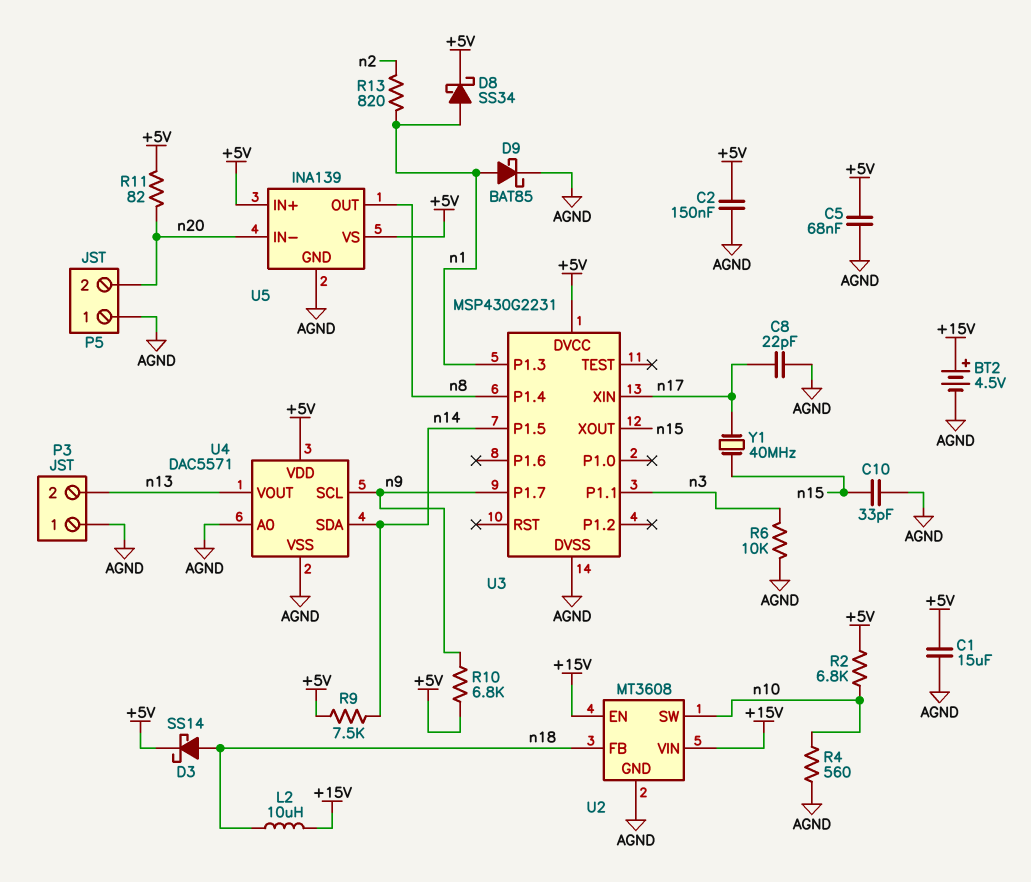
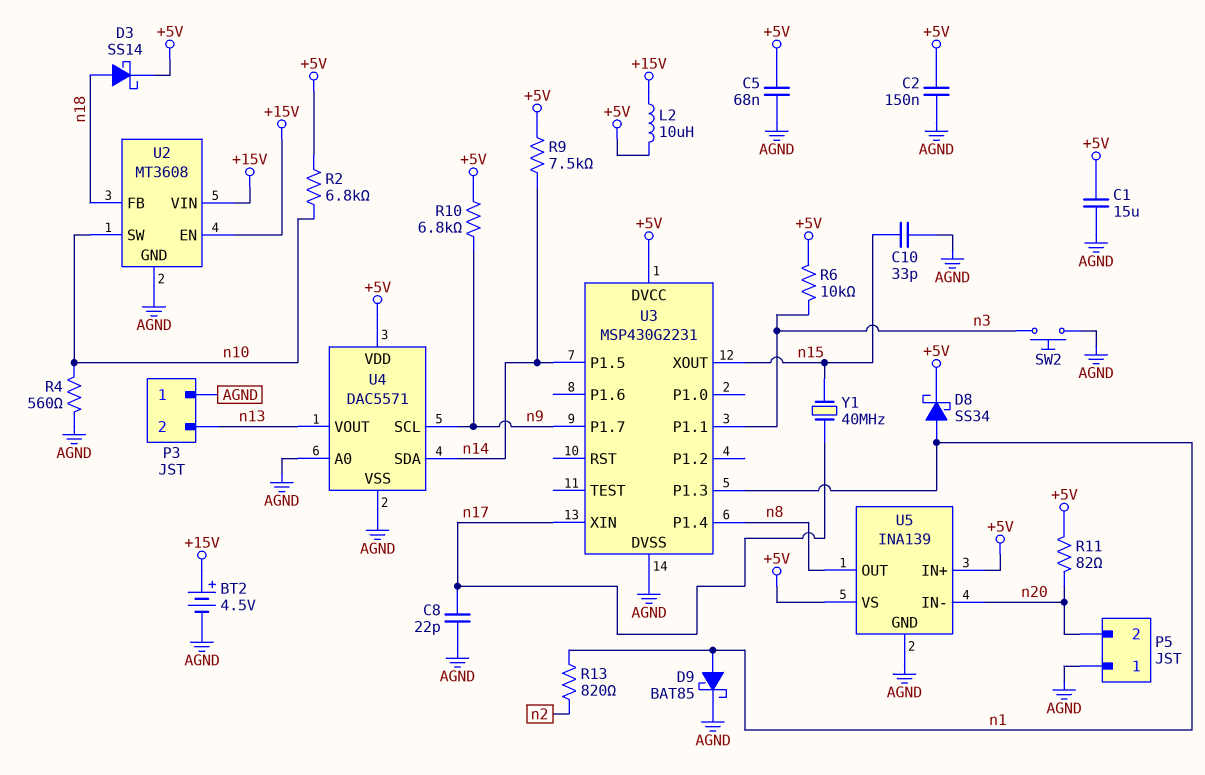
L2: 10uH (+15V, n18) -> 10uH (+5V, +15V)
R6: 10k (AGND, n3) -> 10k (+5V, n3)
SW2: none -> button (AGND, n3)

